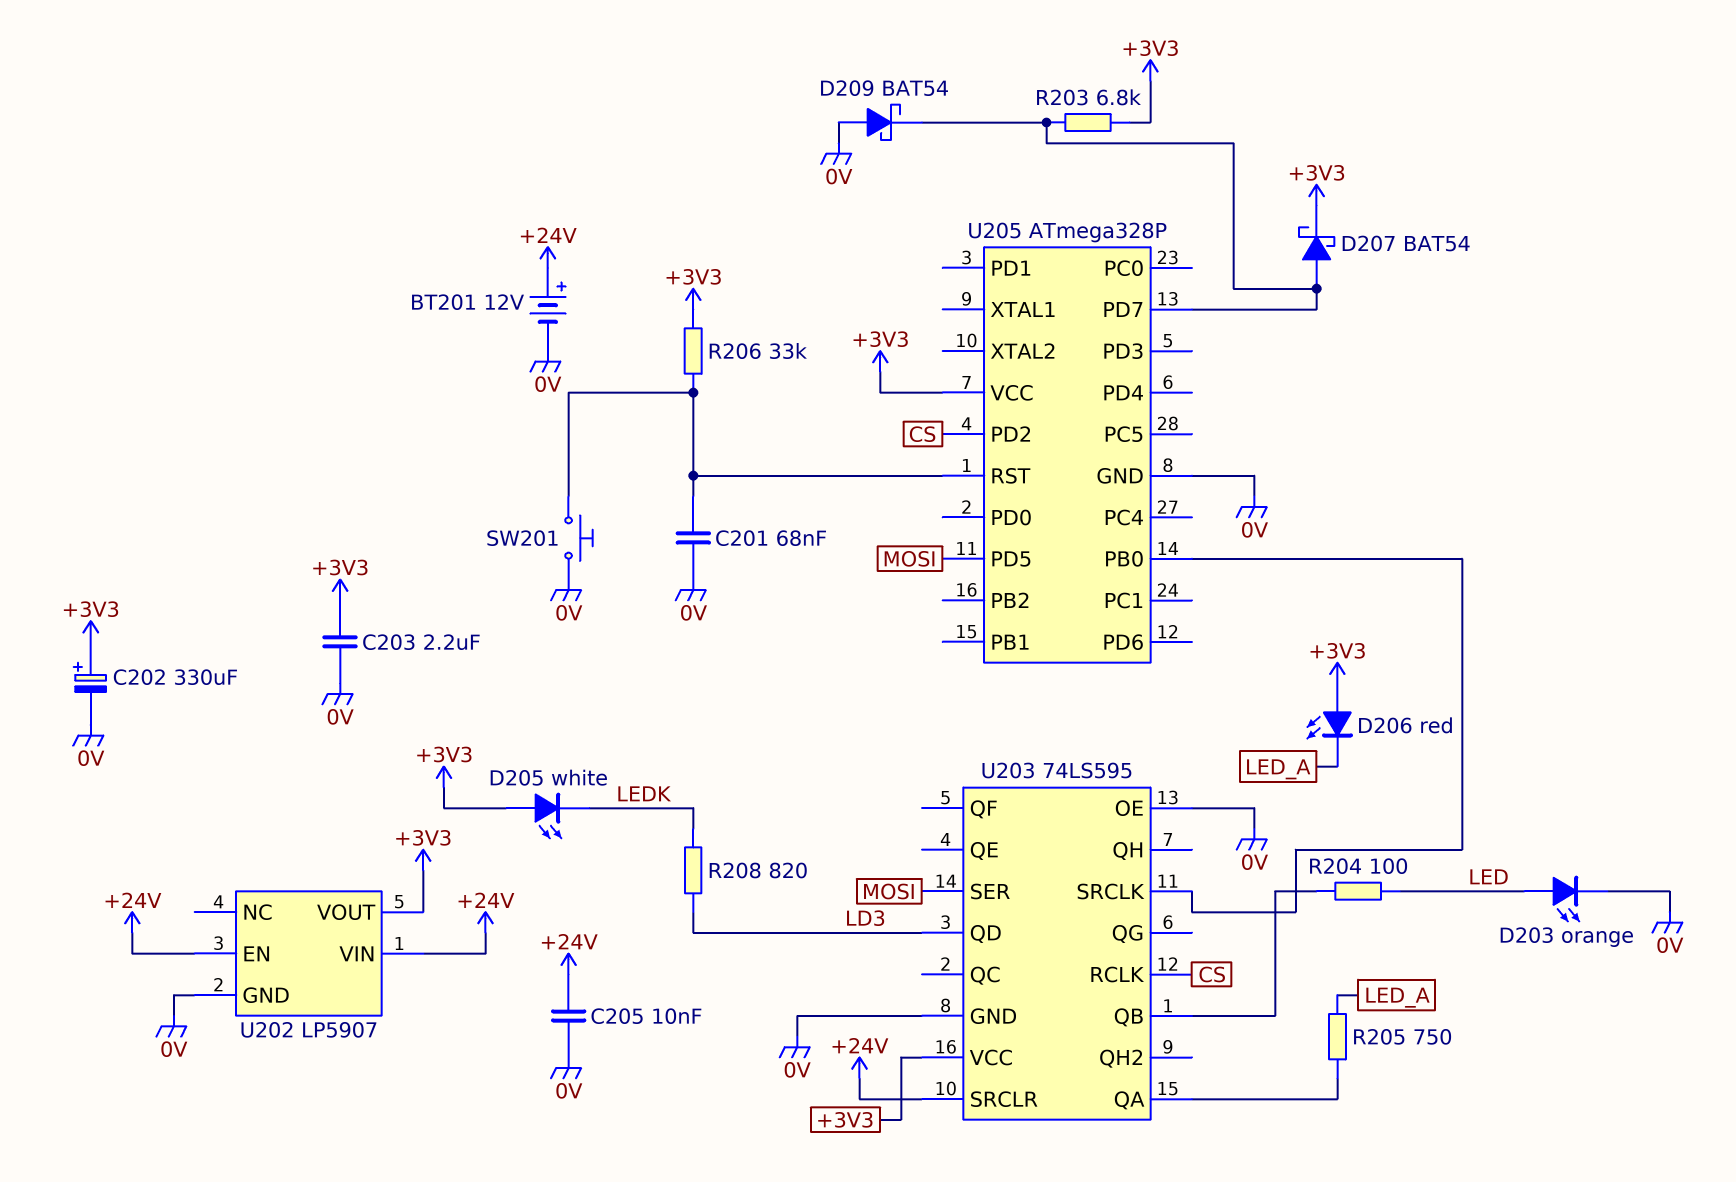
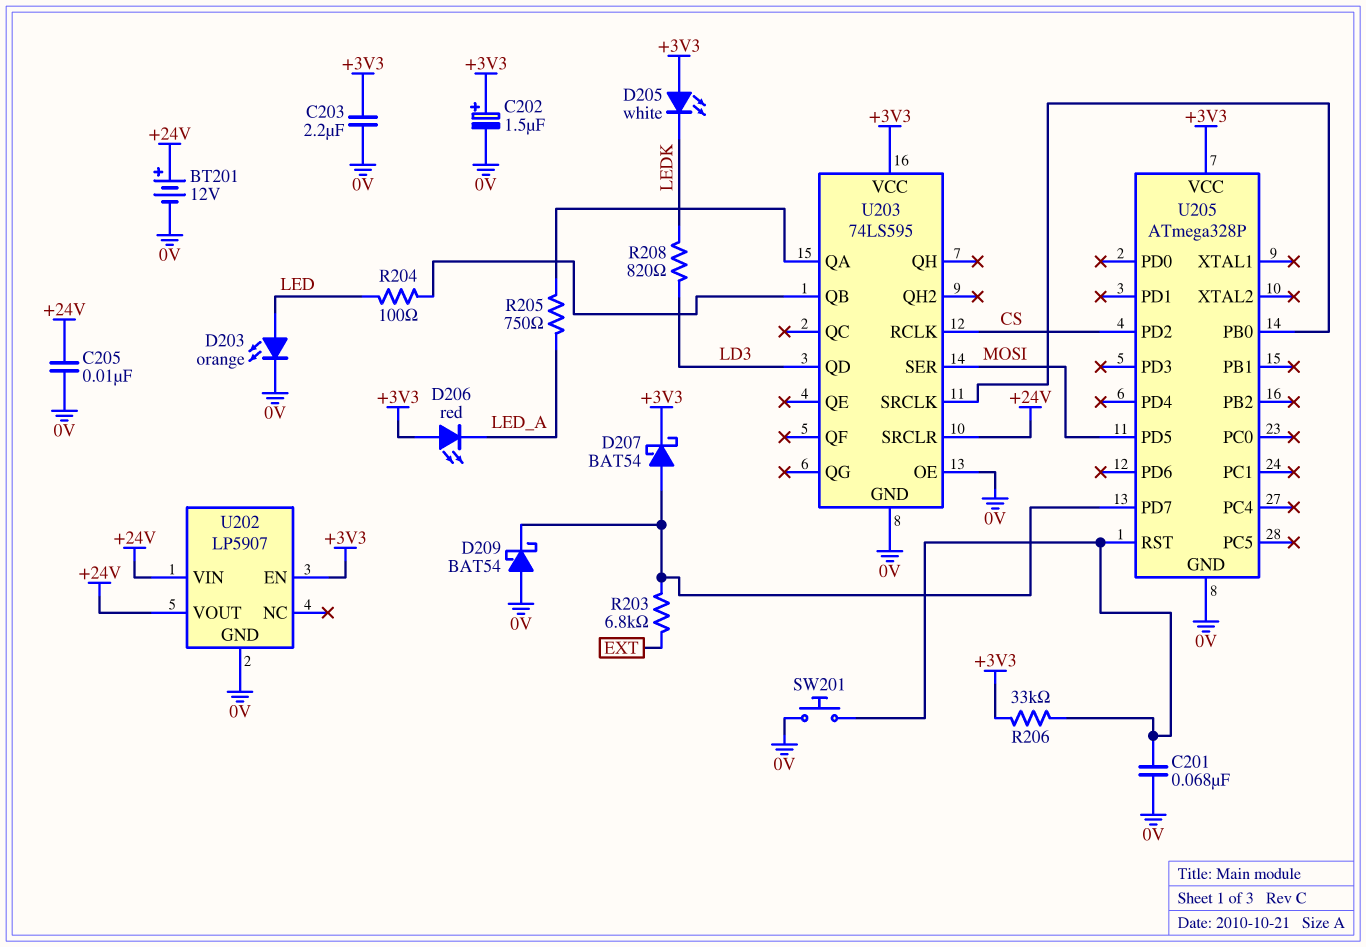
C202: 330uF (plus +3V3, minus 0V) -> 1.5uF (plus +3V3, minus 0V)
R203: 6.8k (+3V3, U205/PD7) -> 6.8k (EXT, U205/PD7)
U202 pin EN: +24V -> +3V3
U202 pin VOUT: +3V3 -> +24V

